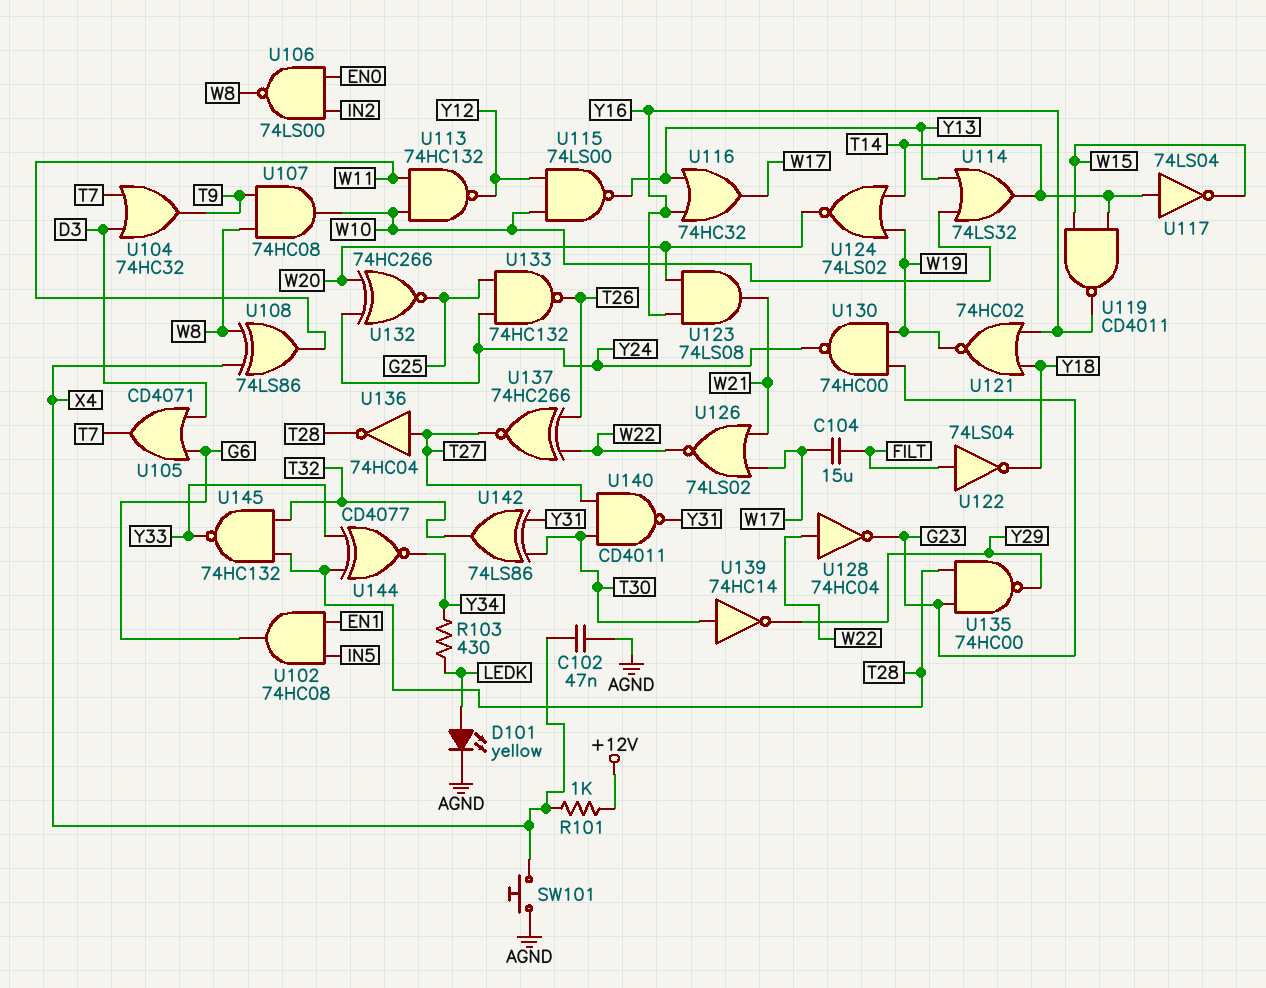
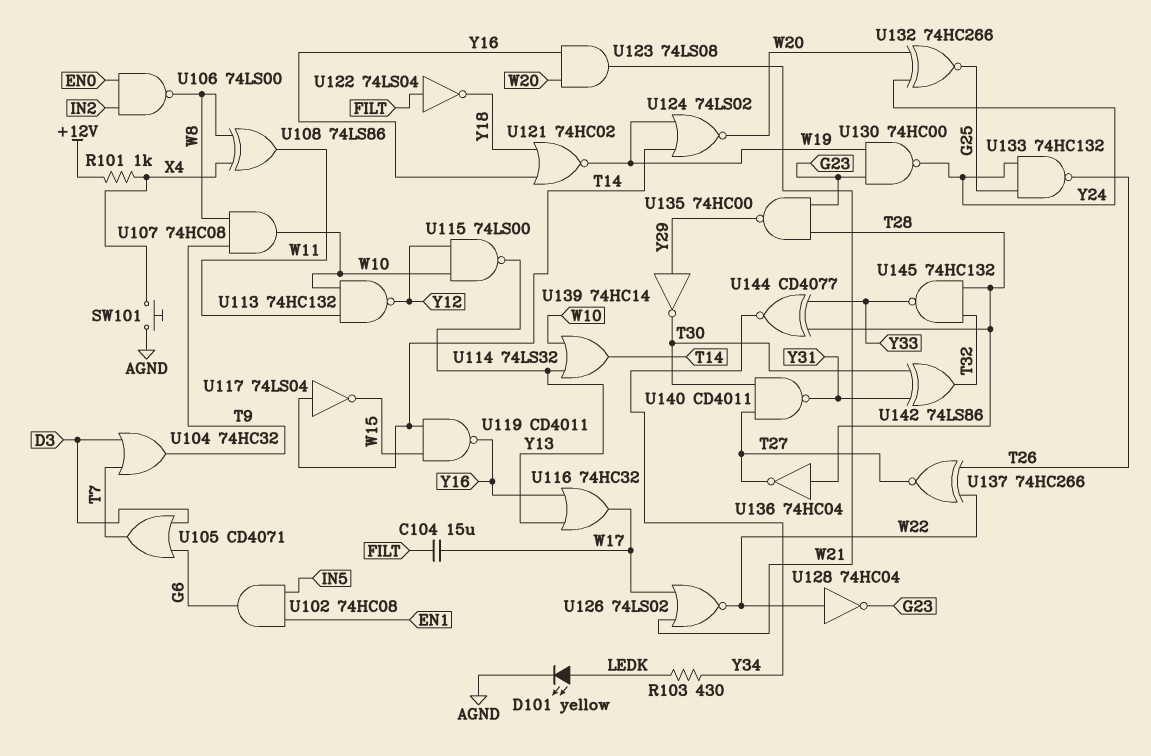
C102: 47nF (AGND, X4) -> none
U136: NOT 74HC04 (in T27, out T28) -> NOT 74HC04 (in T28, out T27)
U139: NOT 74HC14 (in T30, out Y29) -> NOT 74HC14 (in Y29, out T30)

